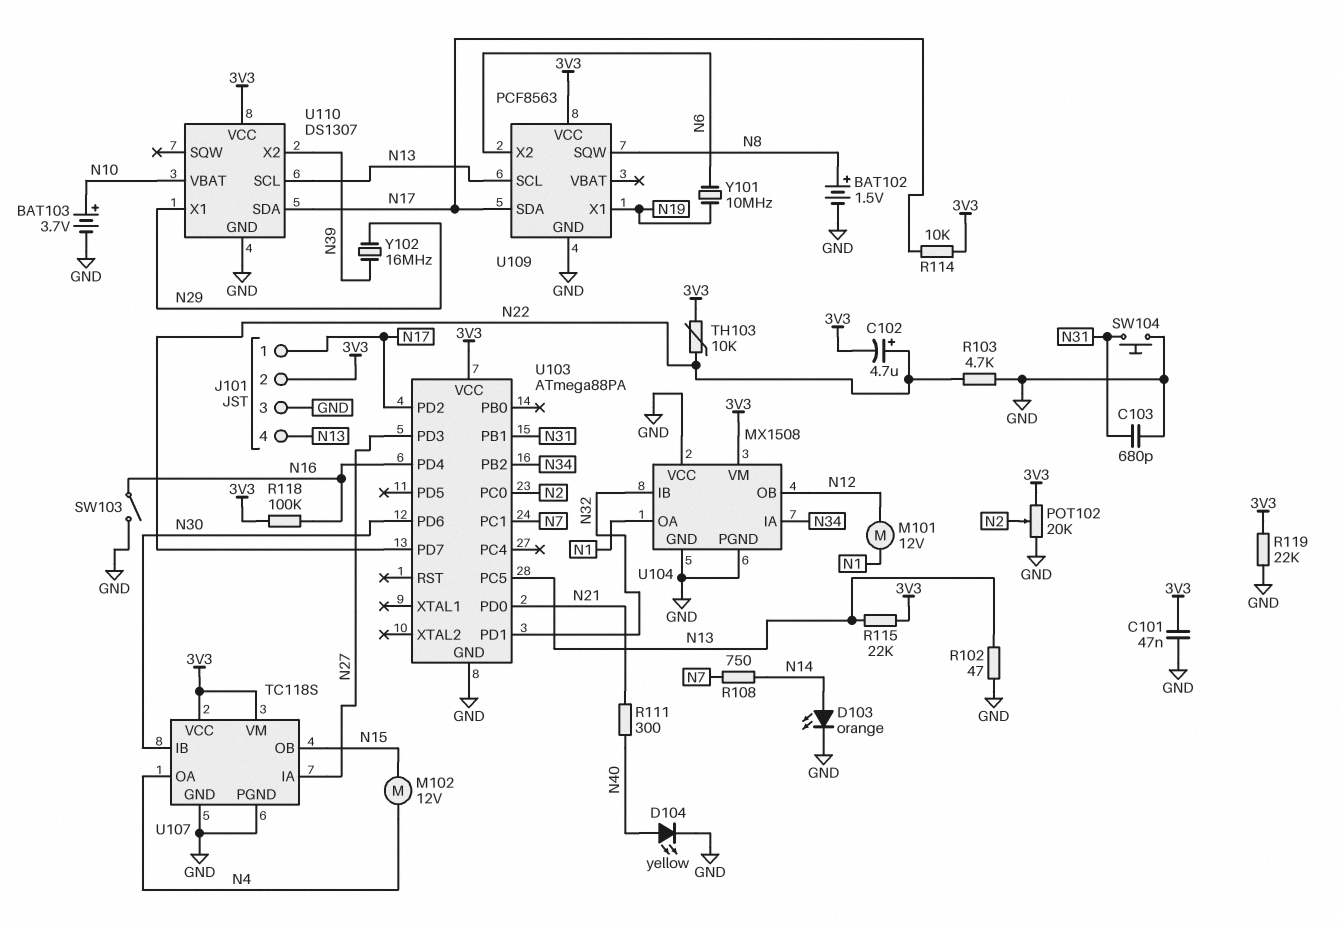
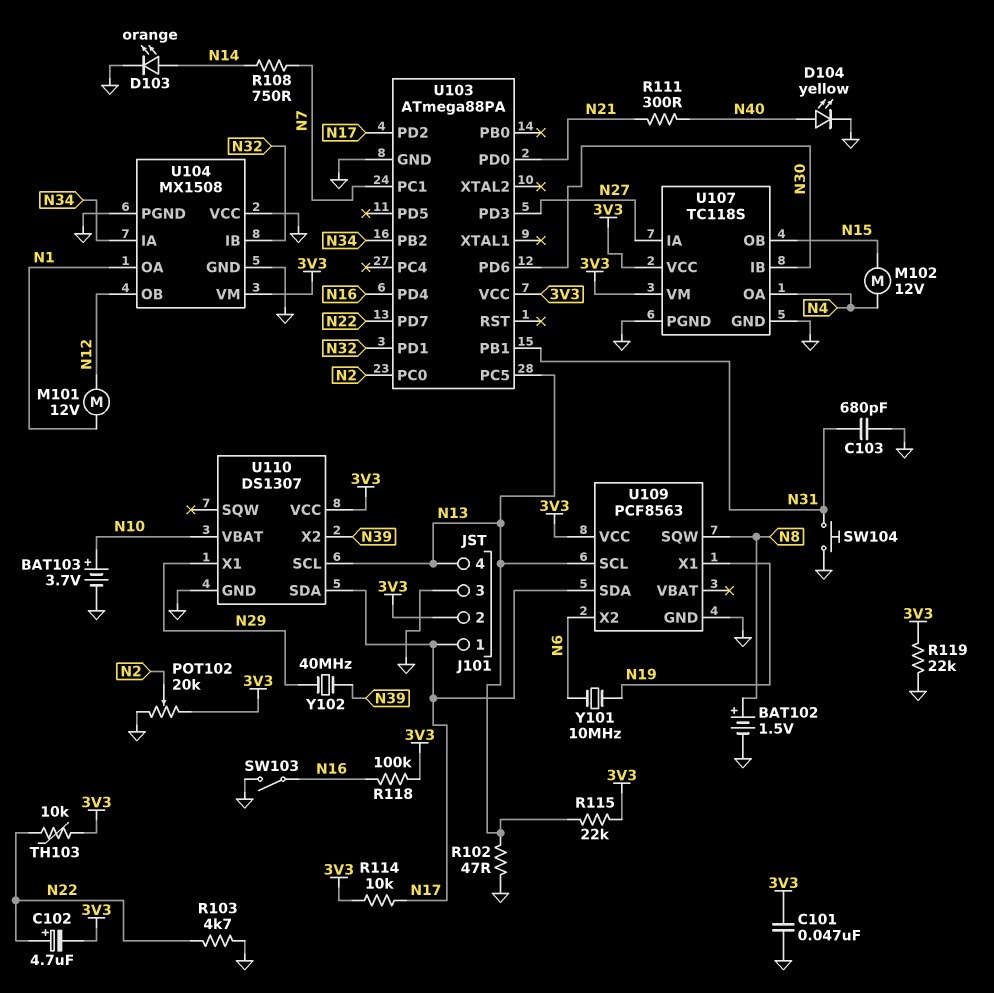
Y102: 16MHz (N29, N39) -> 40MHz (N29, N39)

